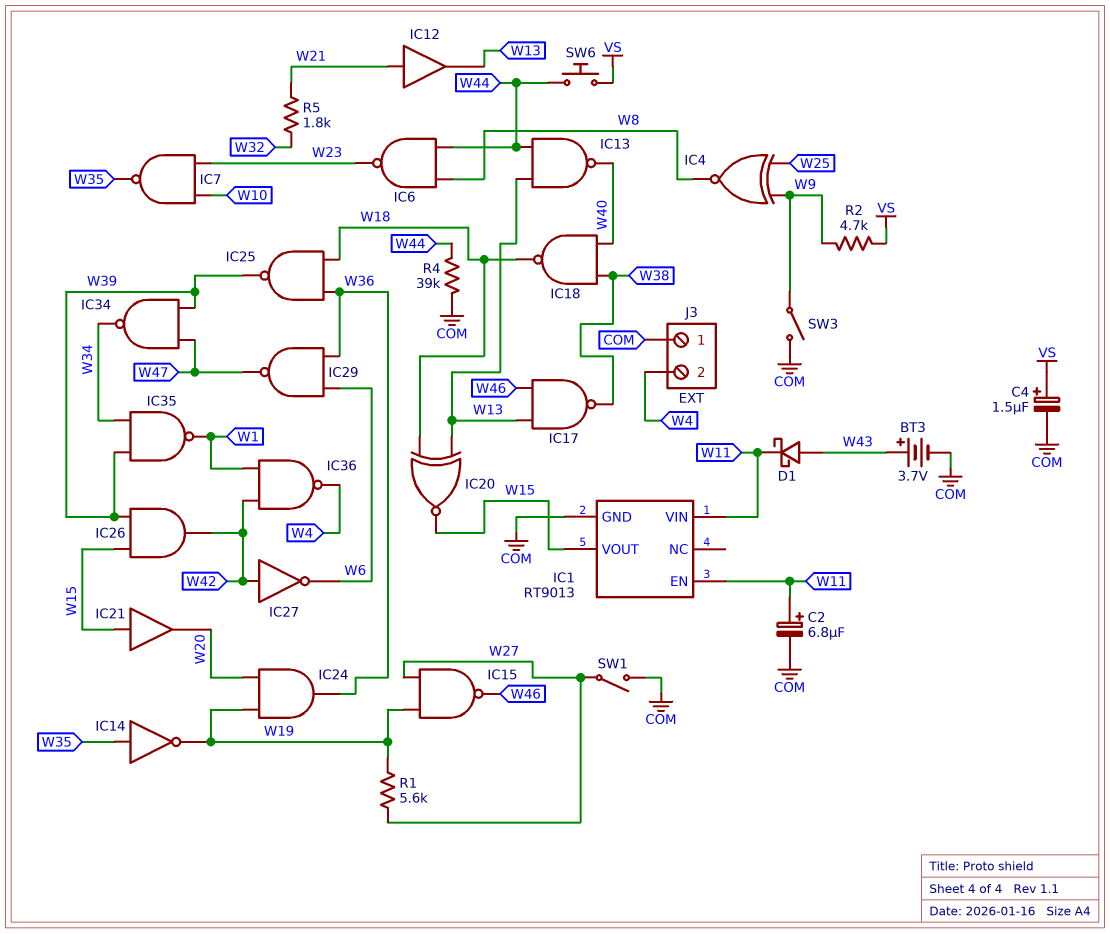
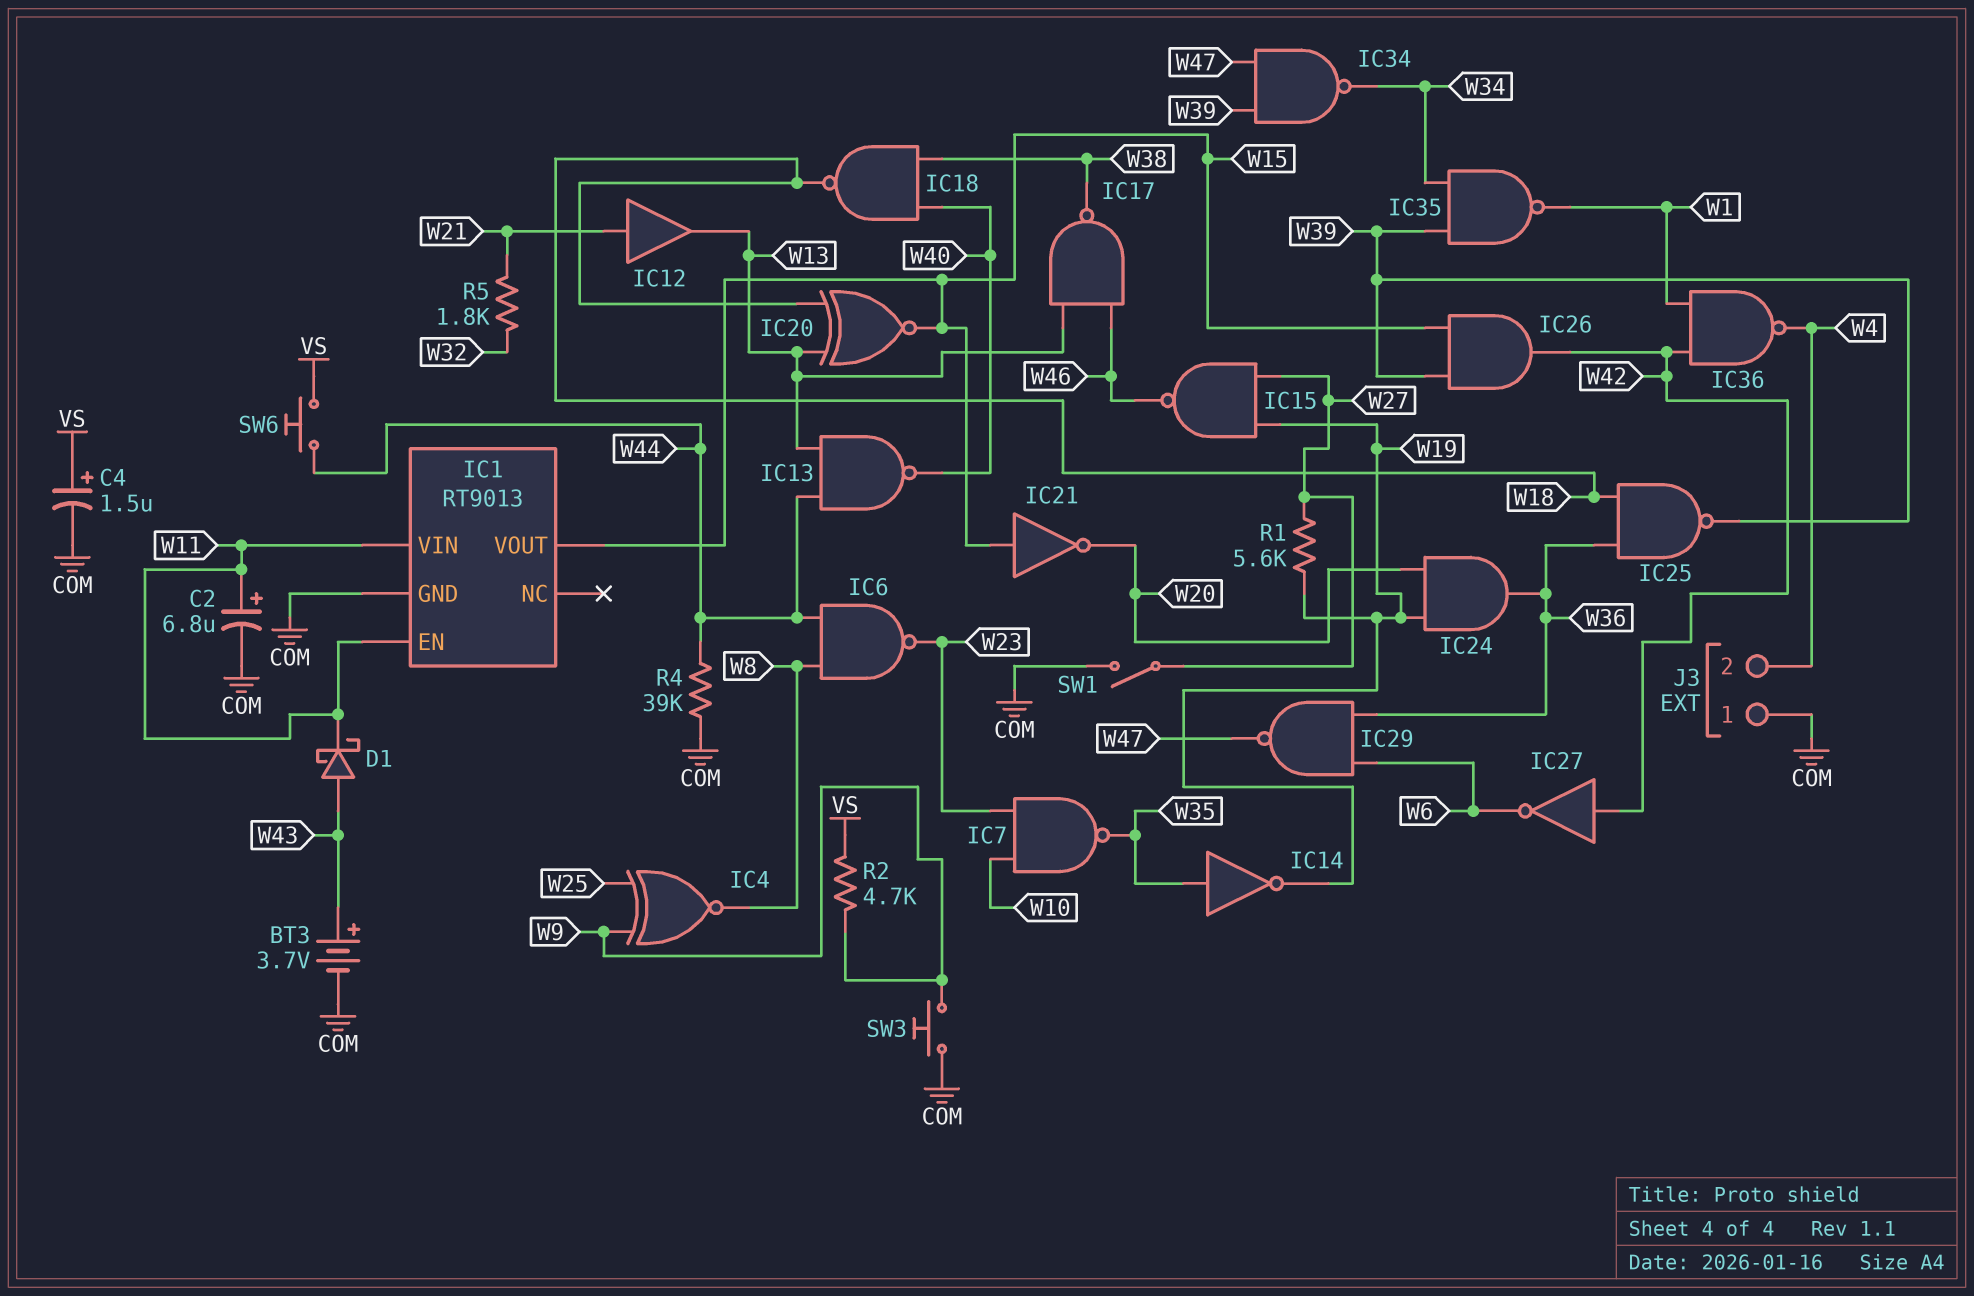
IC21: buffer (in W15, out W20) -> NOT (in W15, out W20)
SW3: switch (COM, W9) -> button (COM, W9)

